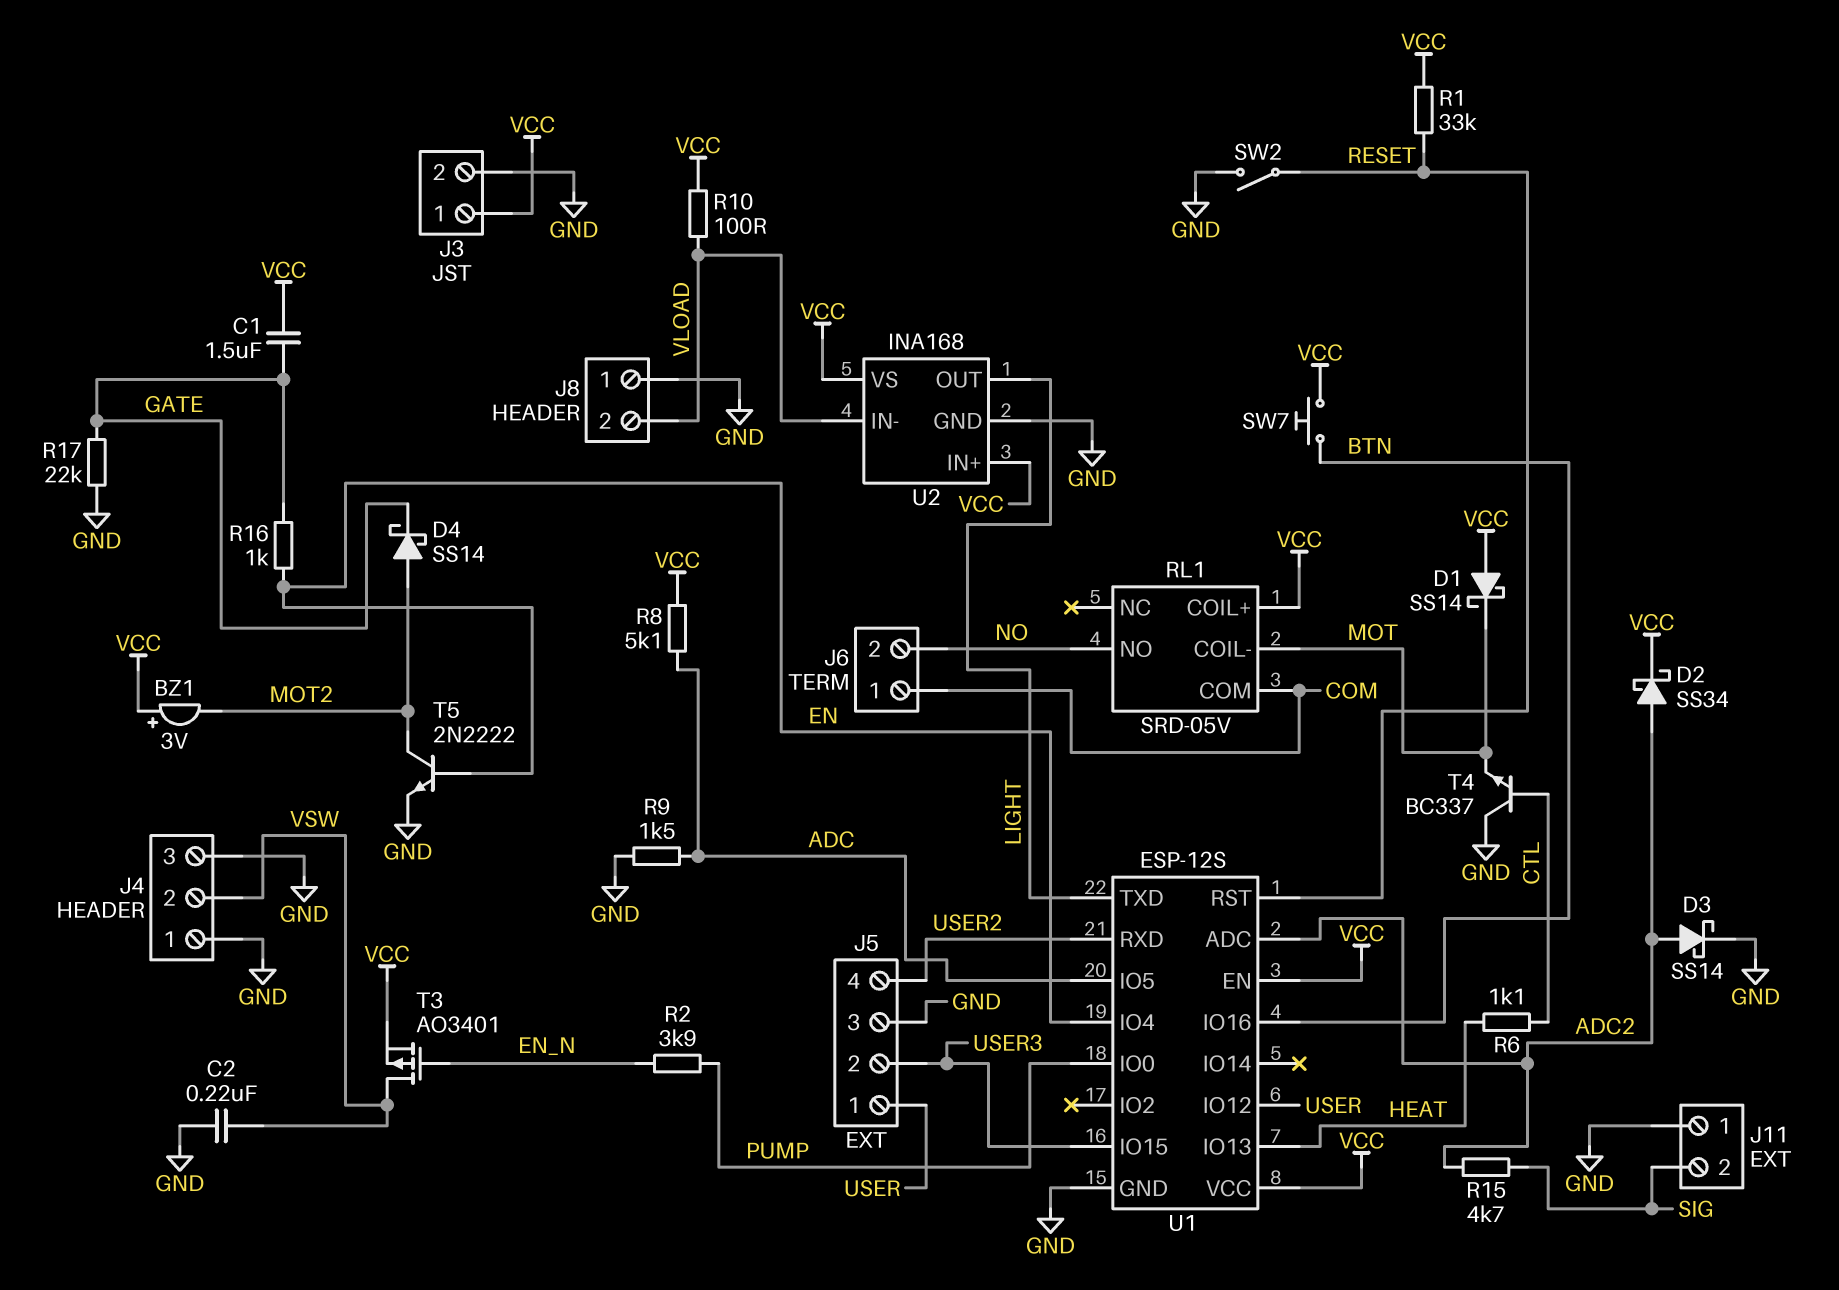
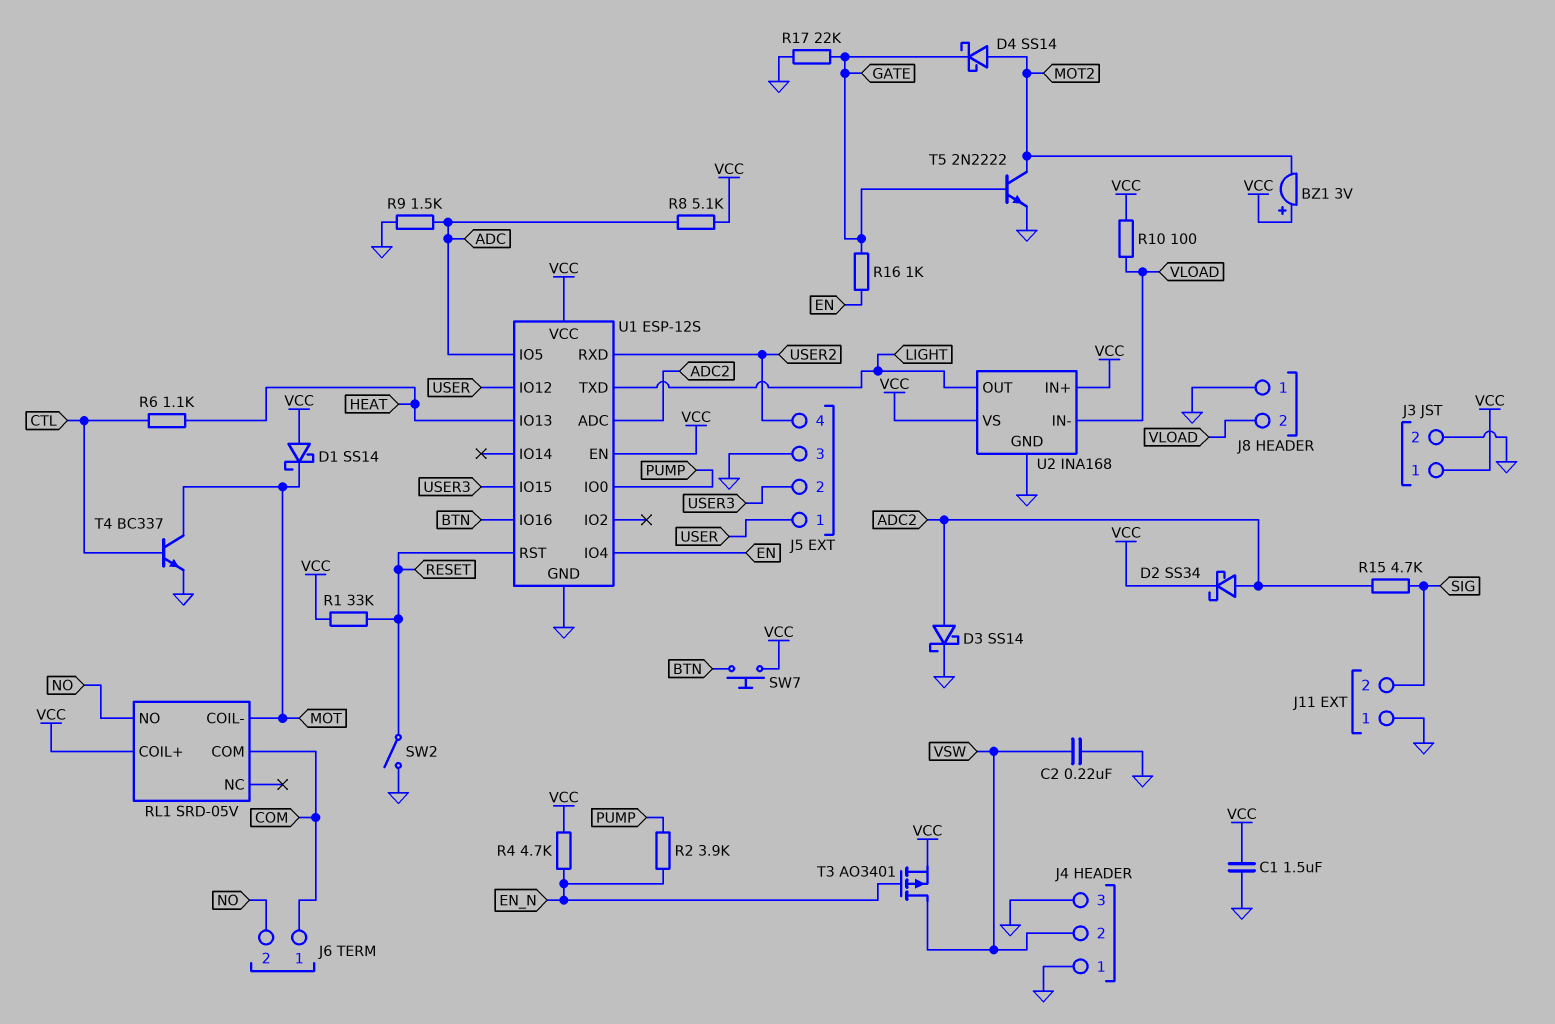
C1: 1.5uF (GATE, VCC) -> 1.5uF (GND, VCC)
R4: none -> 4.7k (EN_N, VCC)
T4: NPN BC337 (B CTL, C GND, E MOT) -> NPN BC337 (B CTL, C MOT, E GND)
T5: NPN 2N2222 (B EN, C MOT2, E GND) -> NPN 2N2222 (B GATE, C MOT2, E GND)

